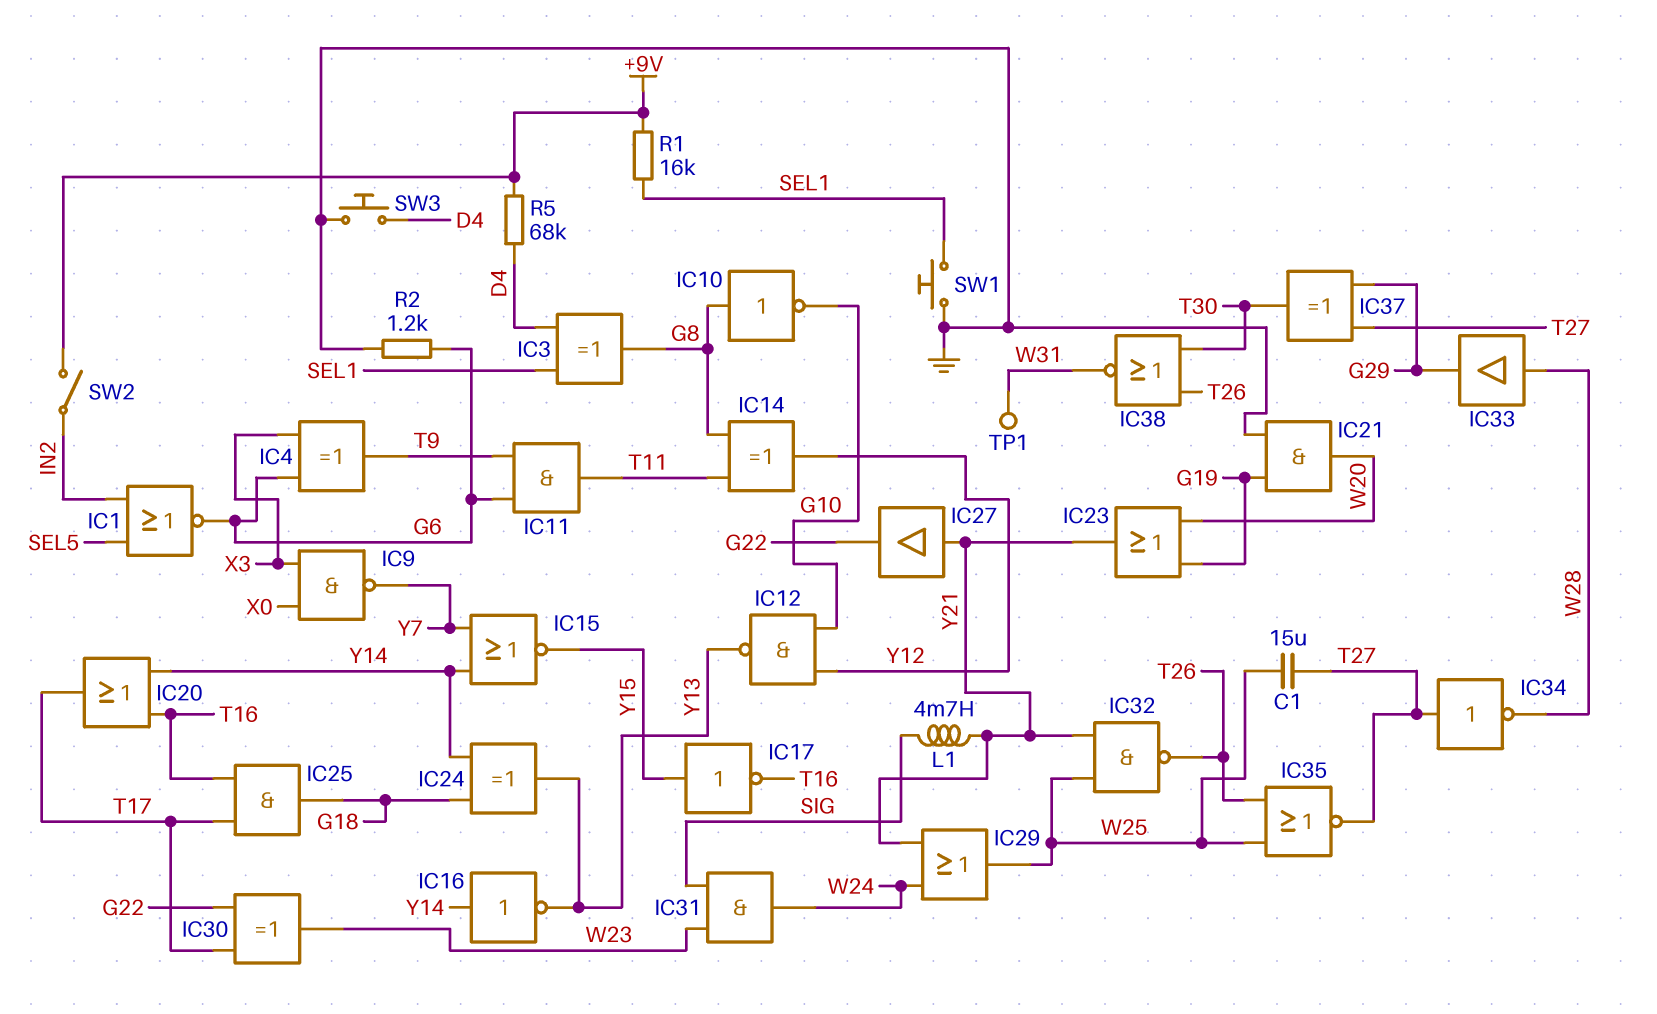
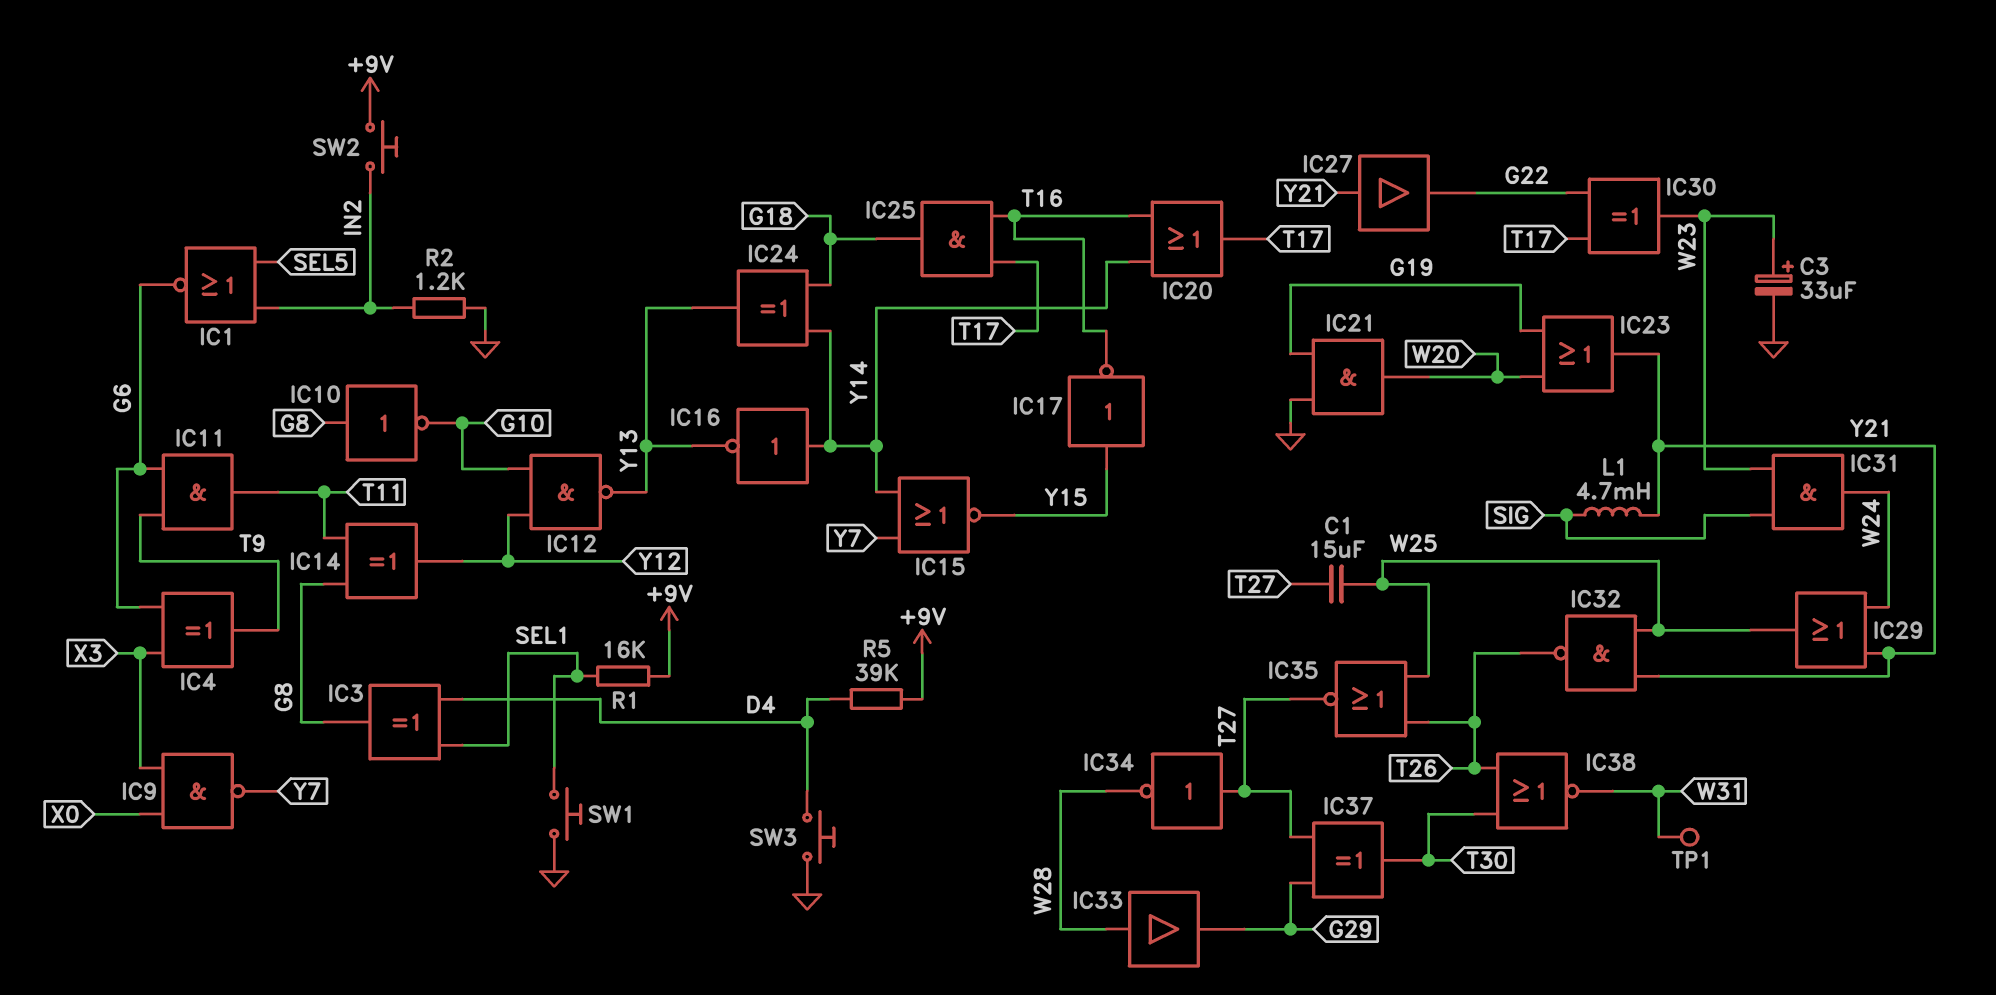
C3: none -> 33uF (plus W23, minus GND)
R2: 1.2k (G6, GND) -> 1.2k (GND, IN2)
R5: 68k (+9V, D4) -> 39k (+9V, D4)
SW2: switch (+9V, IN2) -> button (+9V, IN2)

